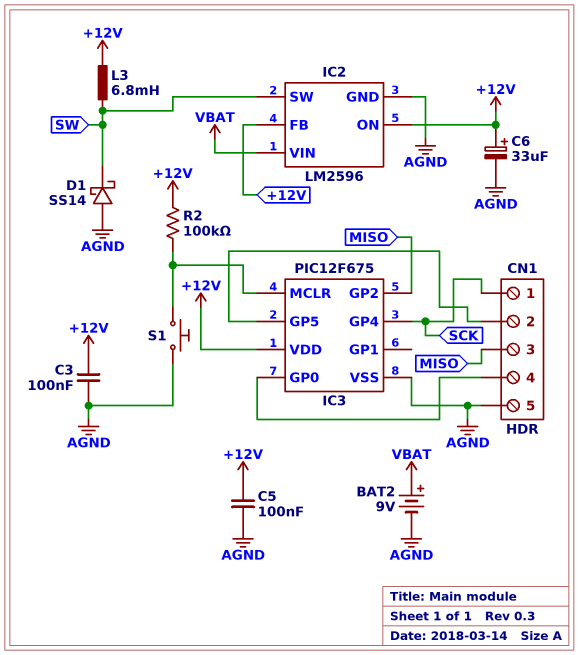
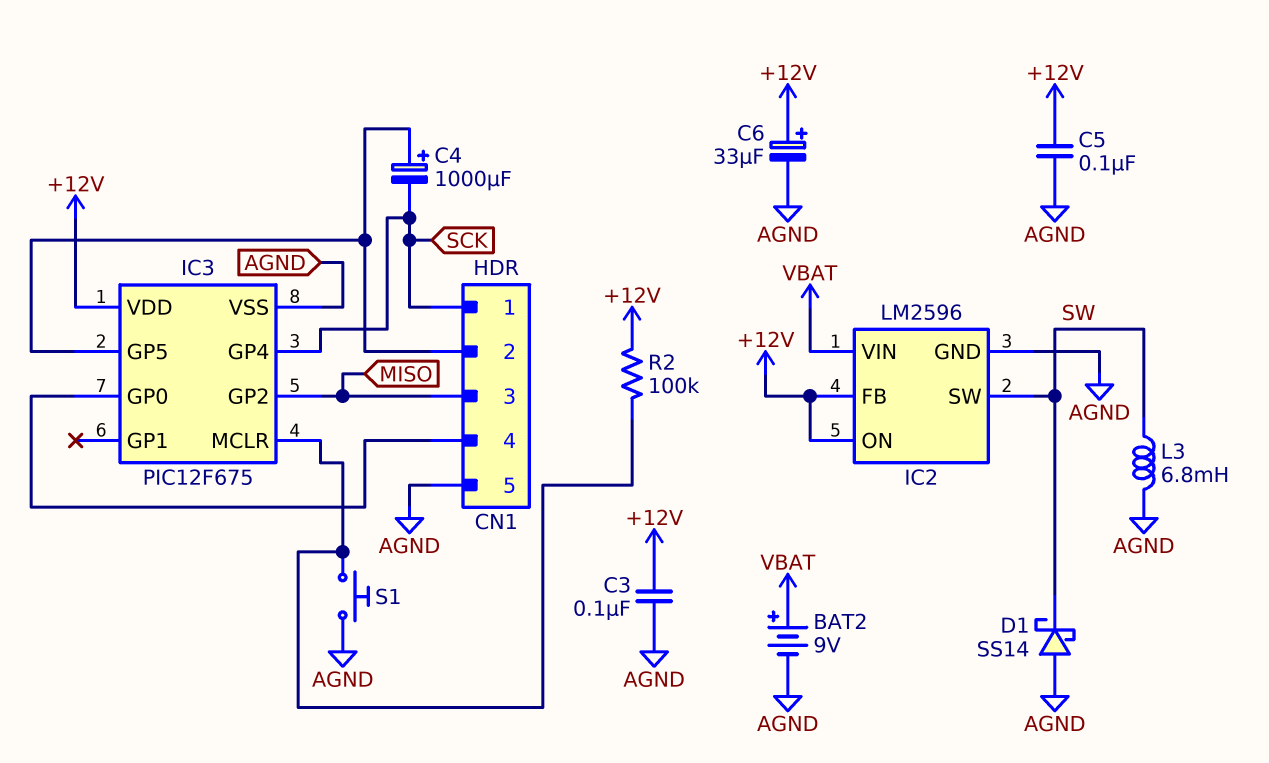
C4: none -> 1000uF (plus CN1/2, minus SCK)
L3: 6.8mH (+12V, SW) -> 6.8mH (AGND, SW)

